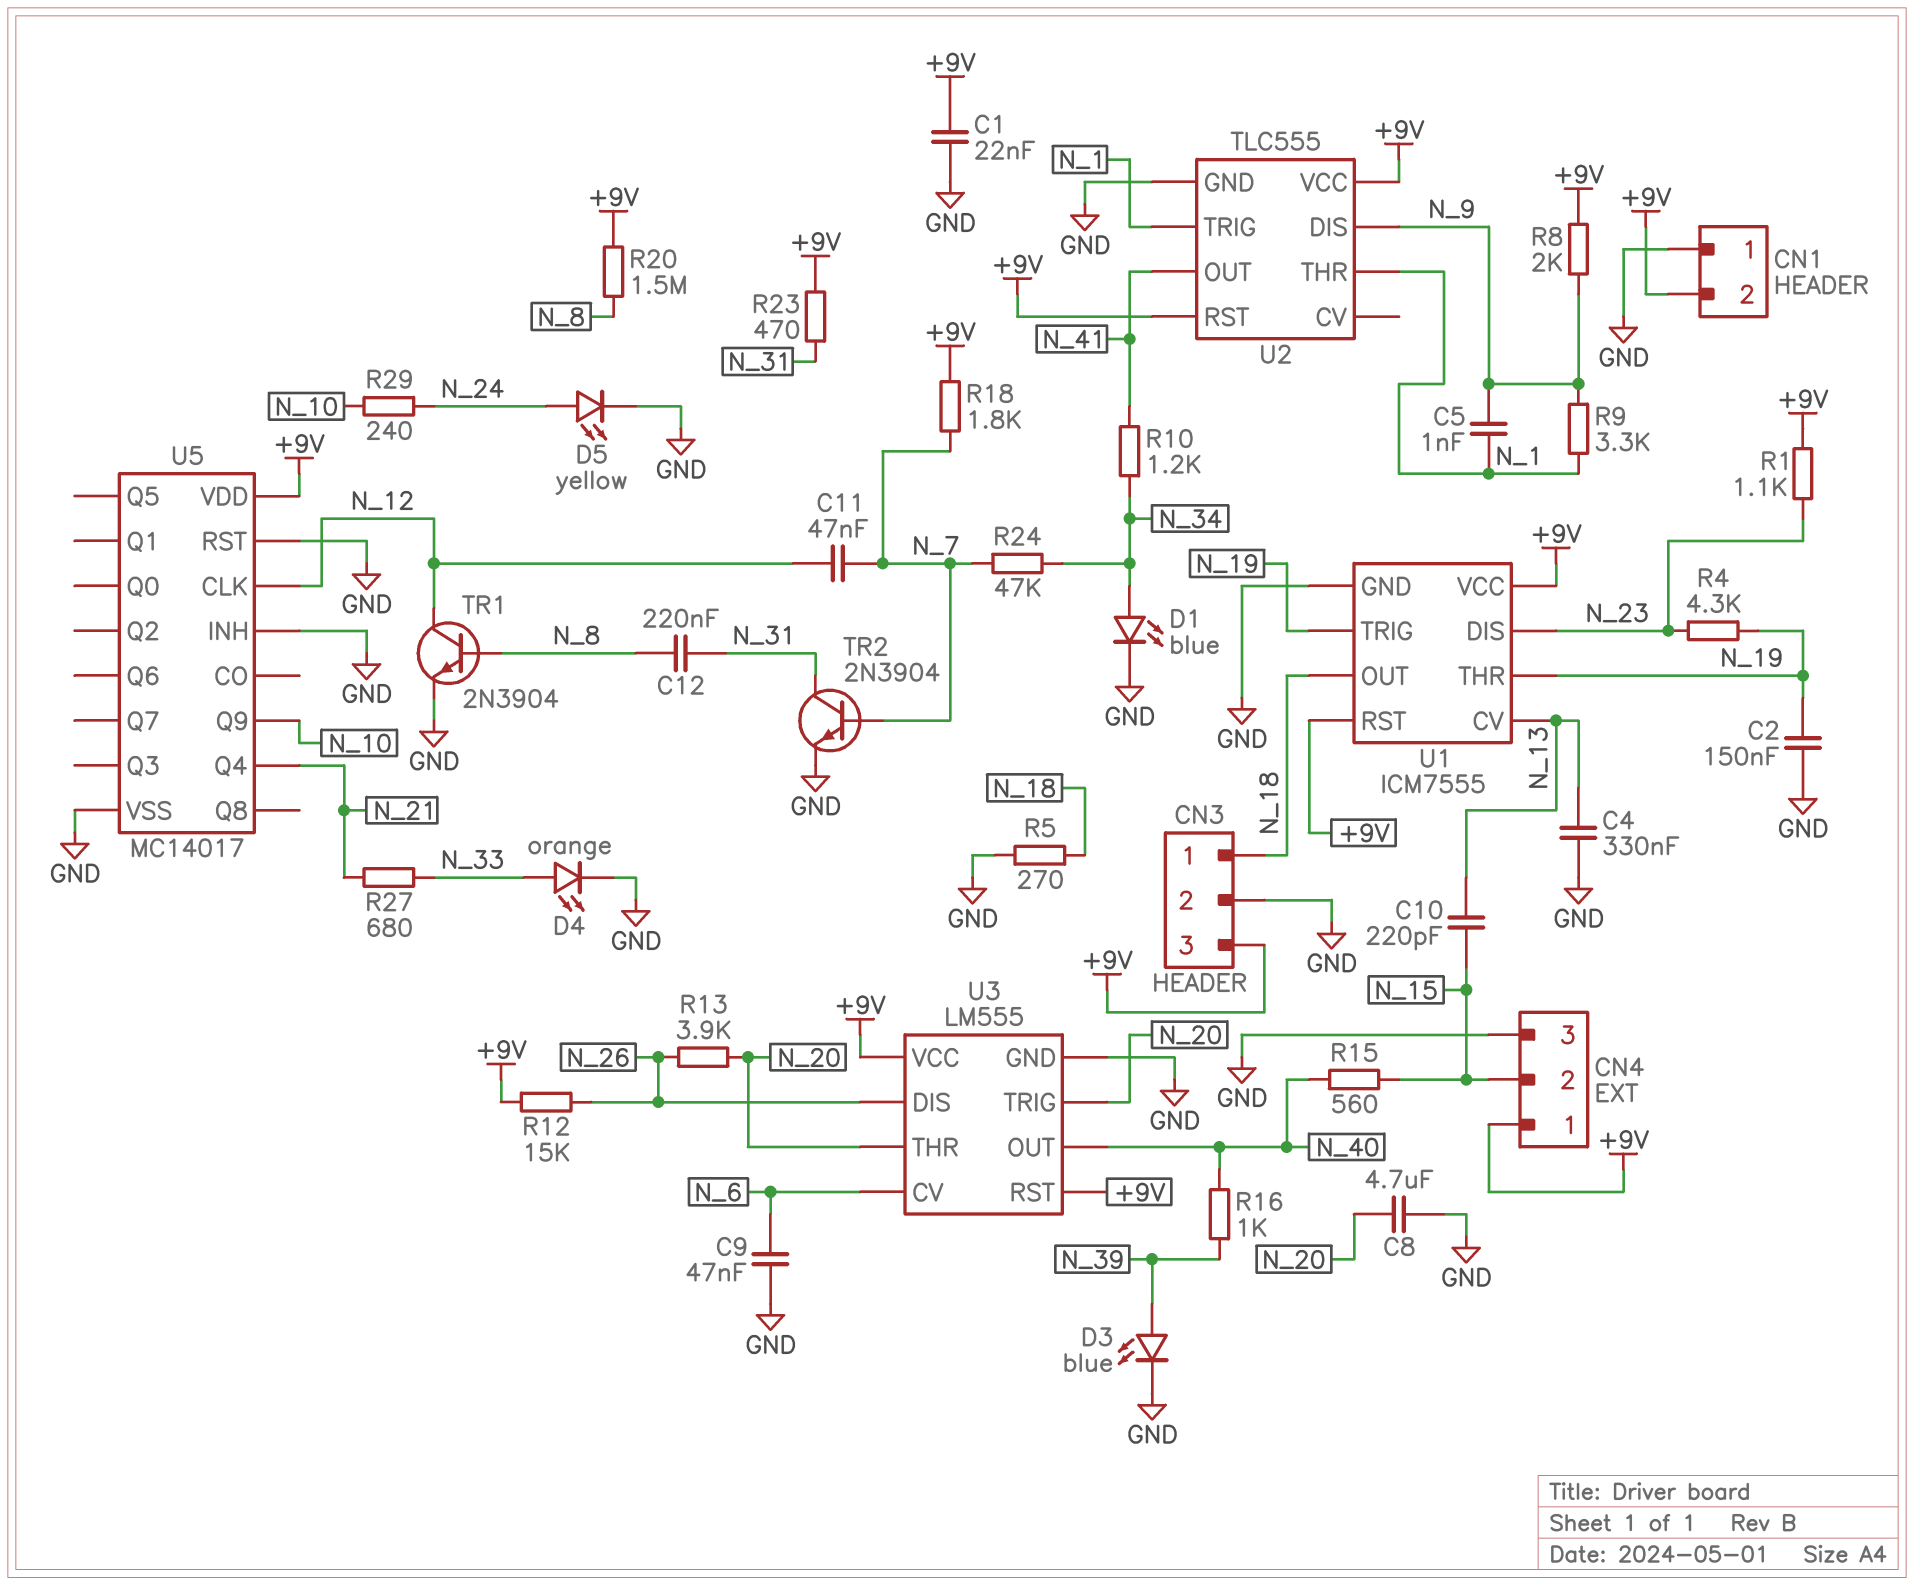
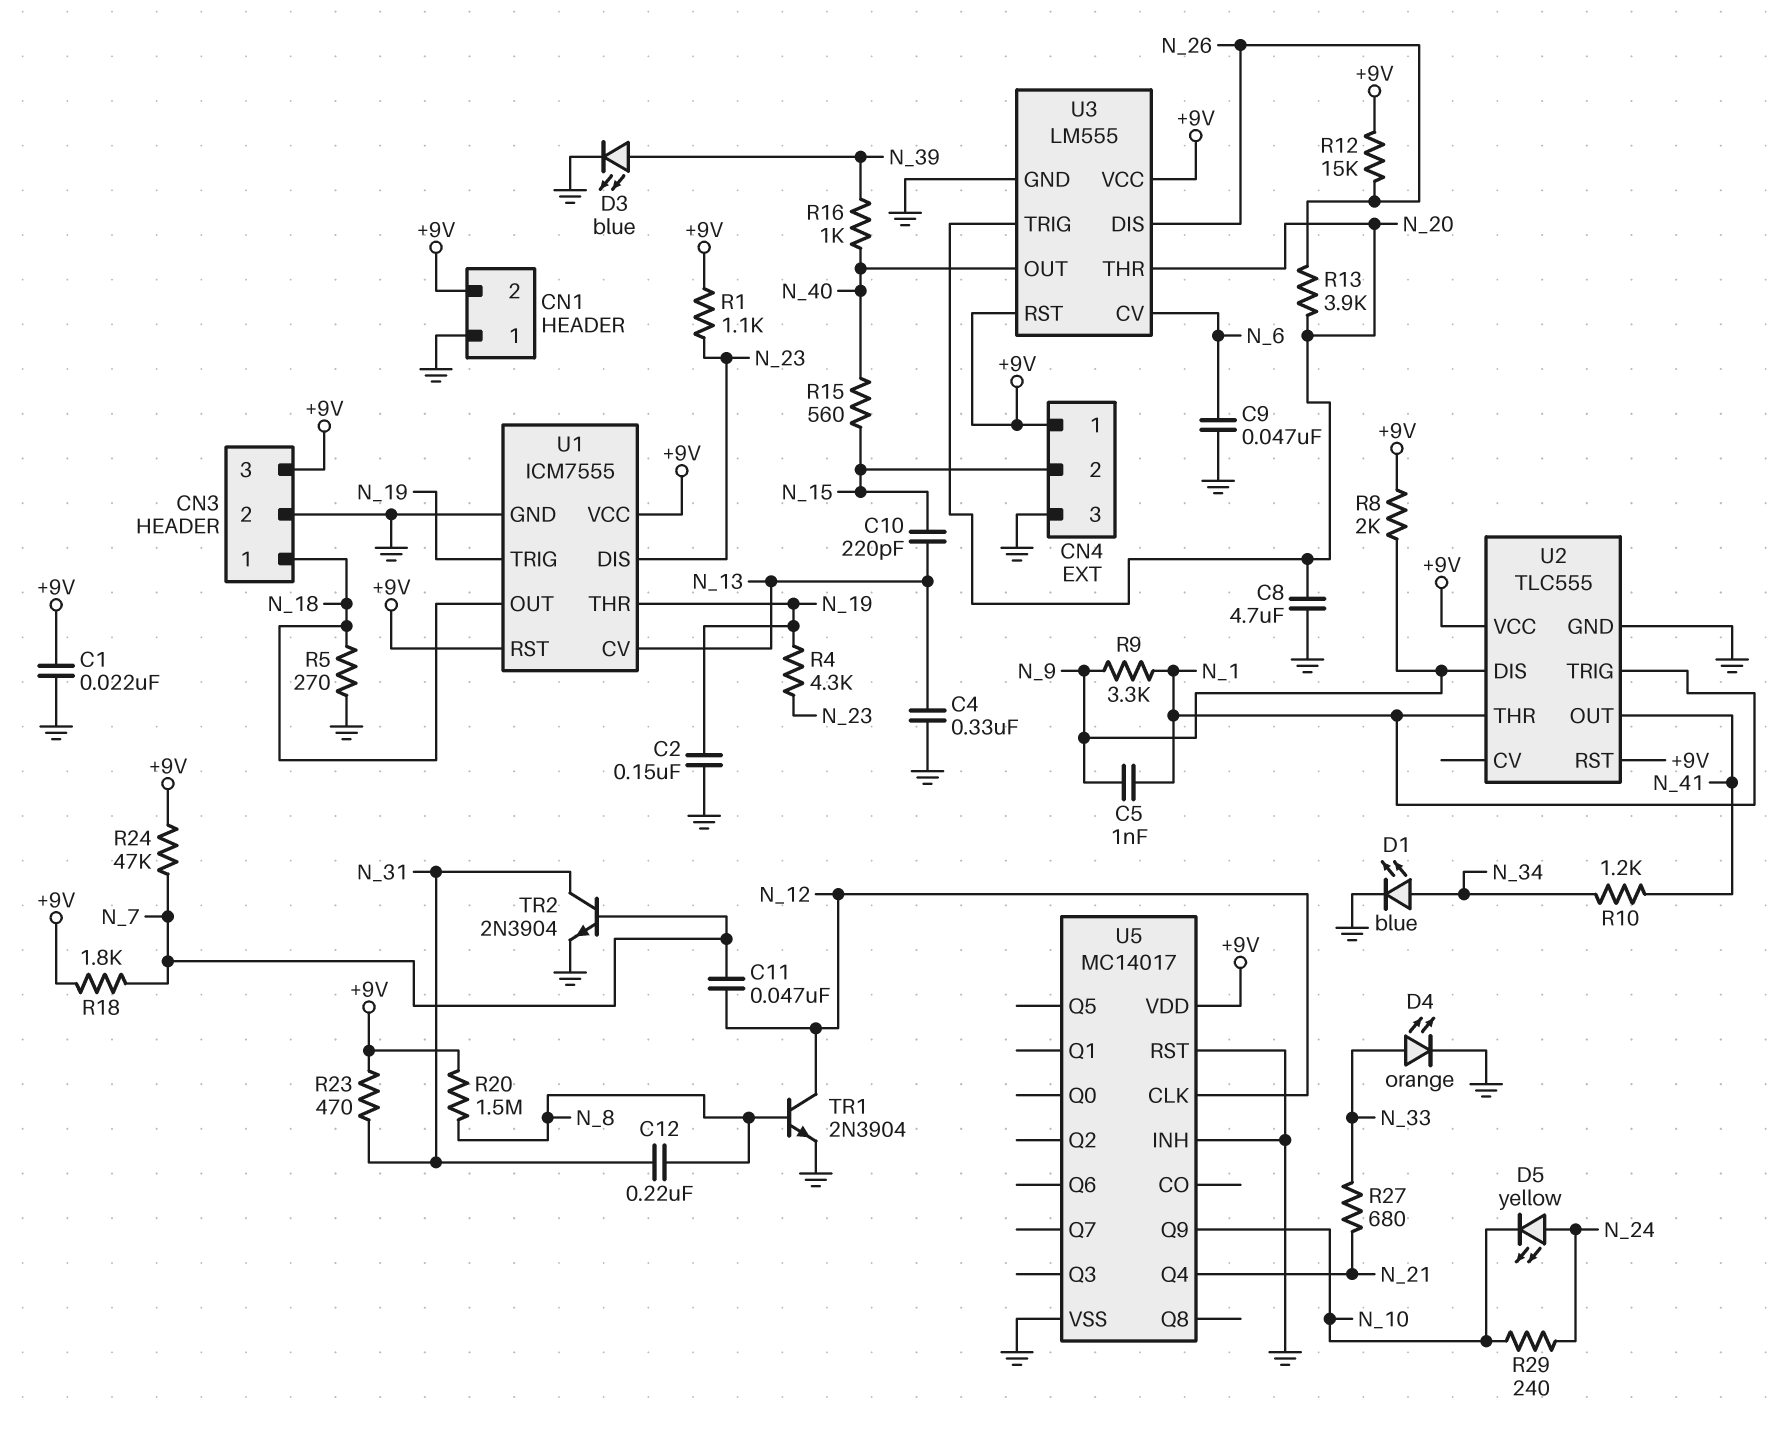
D5: LED yellow (A N_24, K GND) -> LED yellow (A N_24, K N_10)
R24: 47k (N_7, N_34) -> 47k (+9V, N_7)

